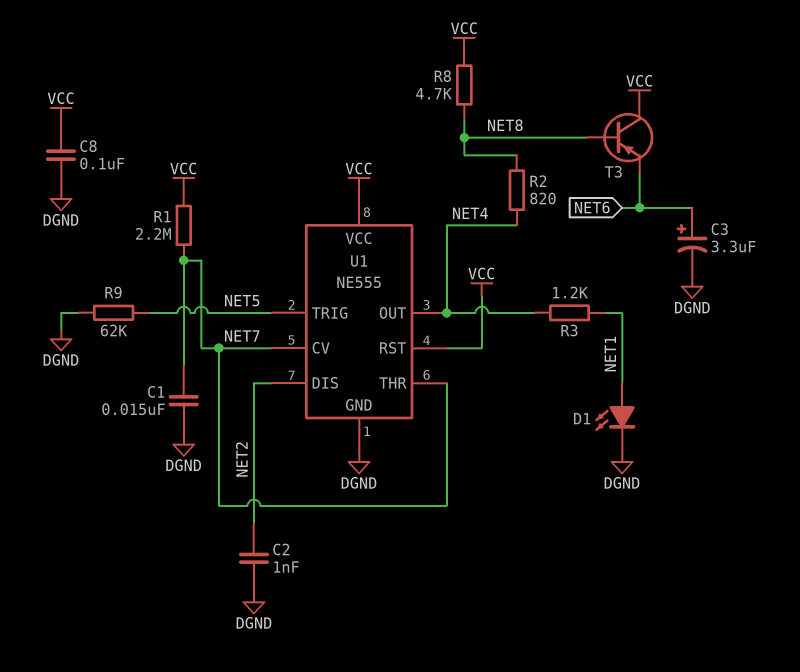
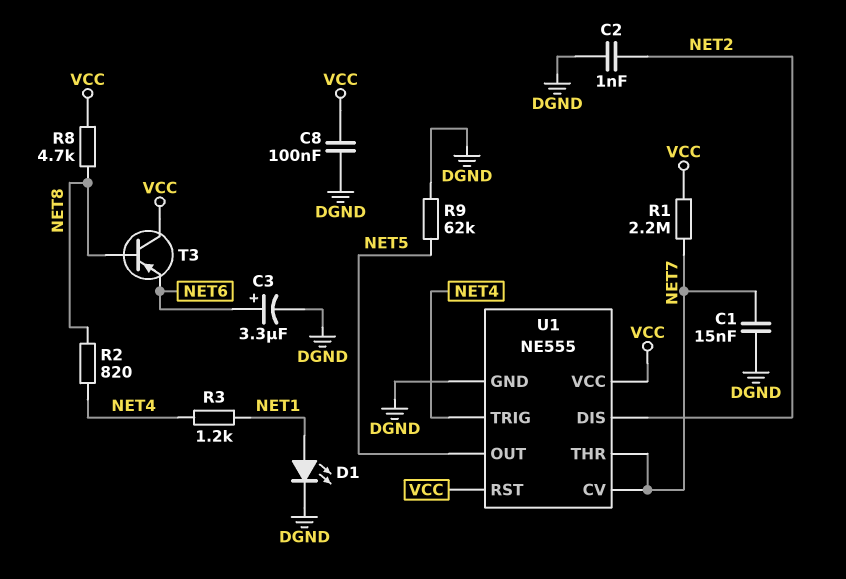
U1 pin OUT: NET4 -> NET5
U1 pin TRIG: NET5 -> NET4

